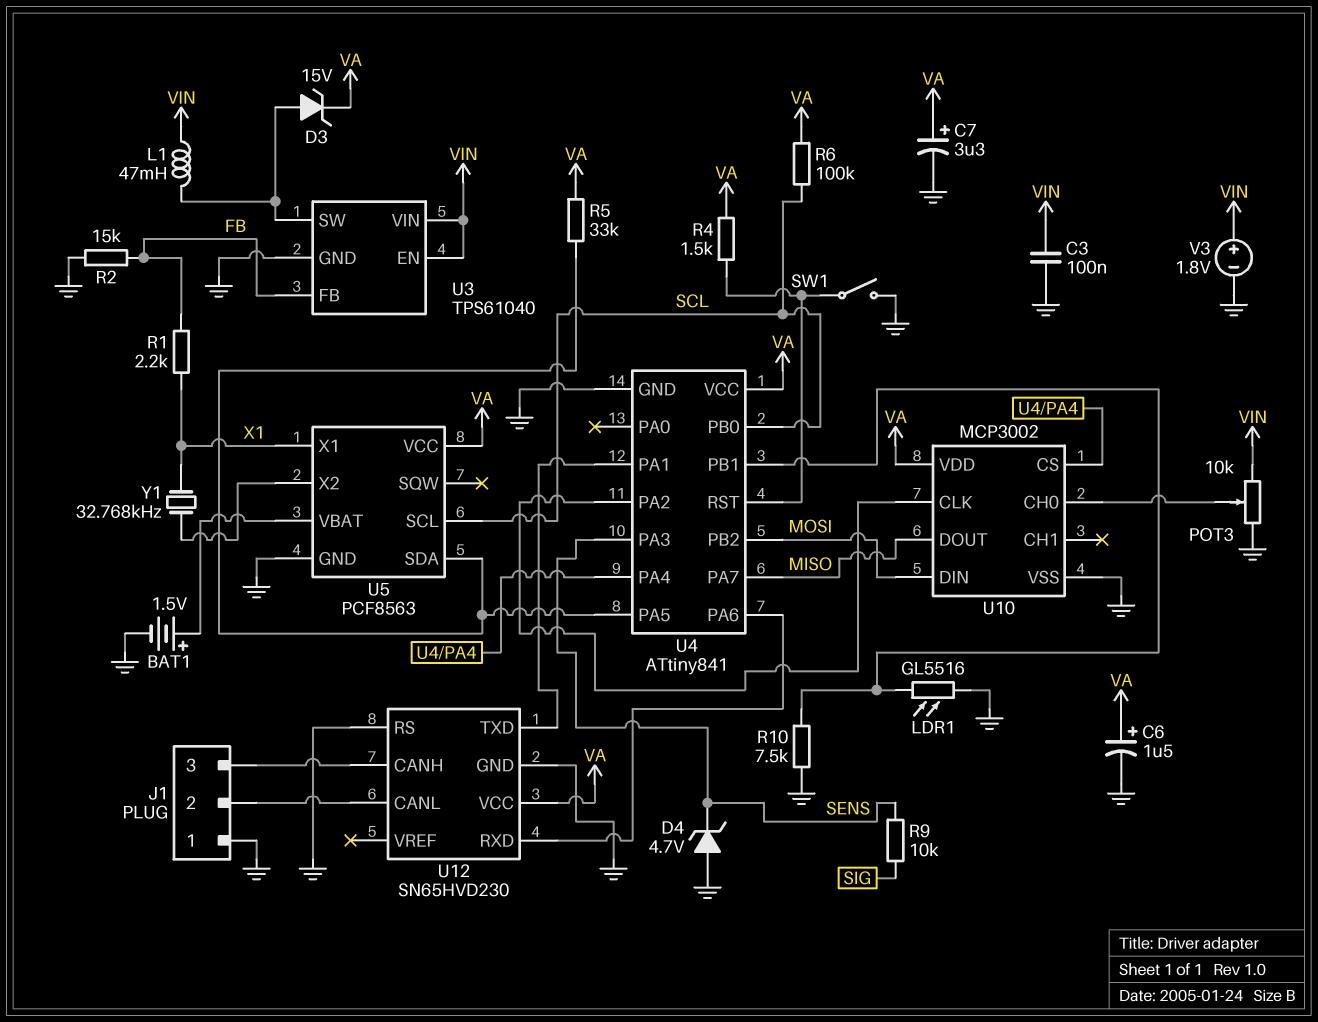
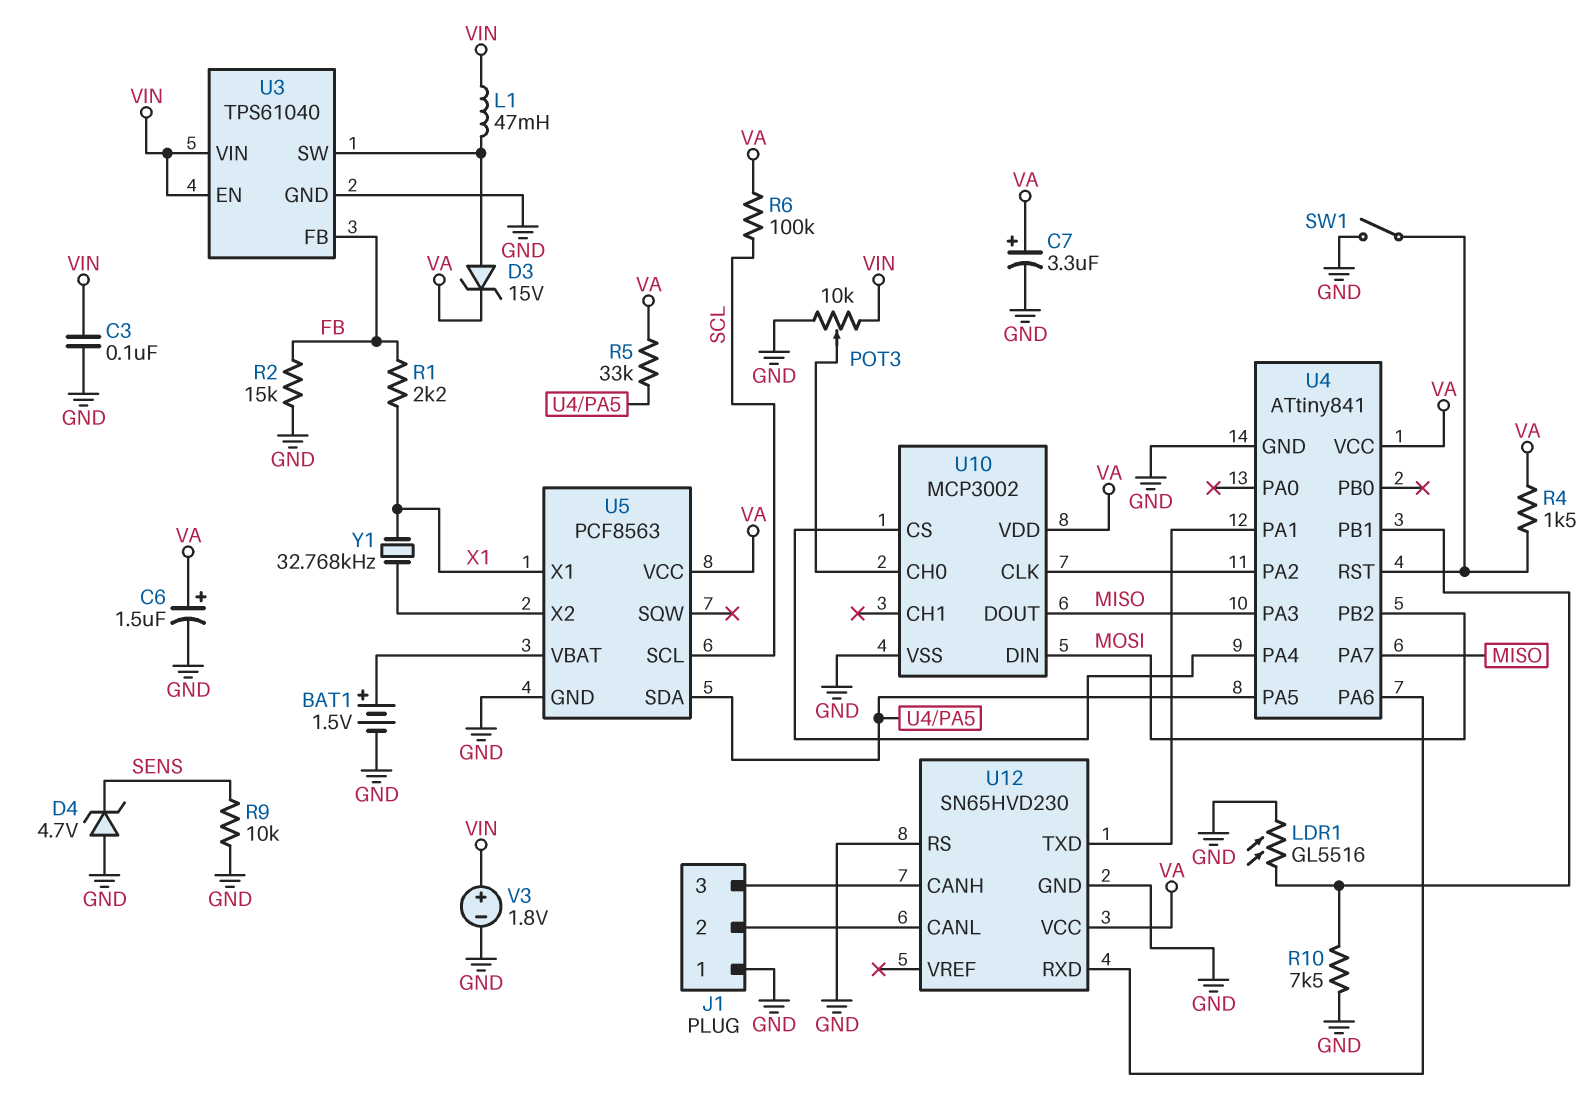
R9: 10k (SENS, SIG) -> 10k (GND, SENS)
U4 pin PA3: SENS -> MISO
U4 pin PB0: SCL -> none

